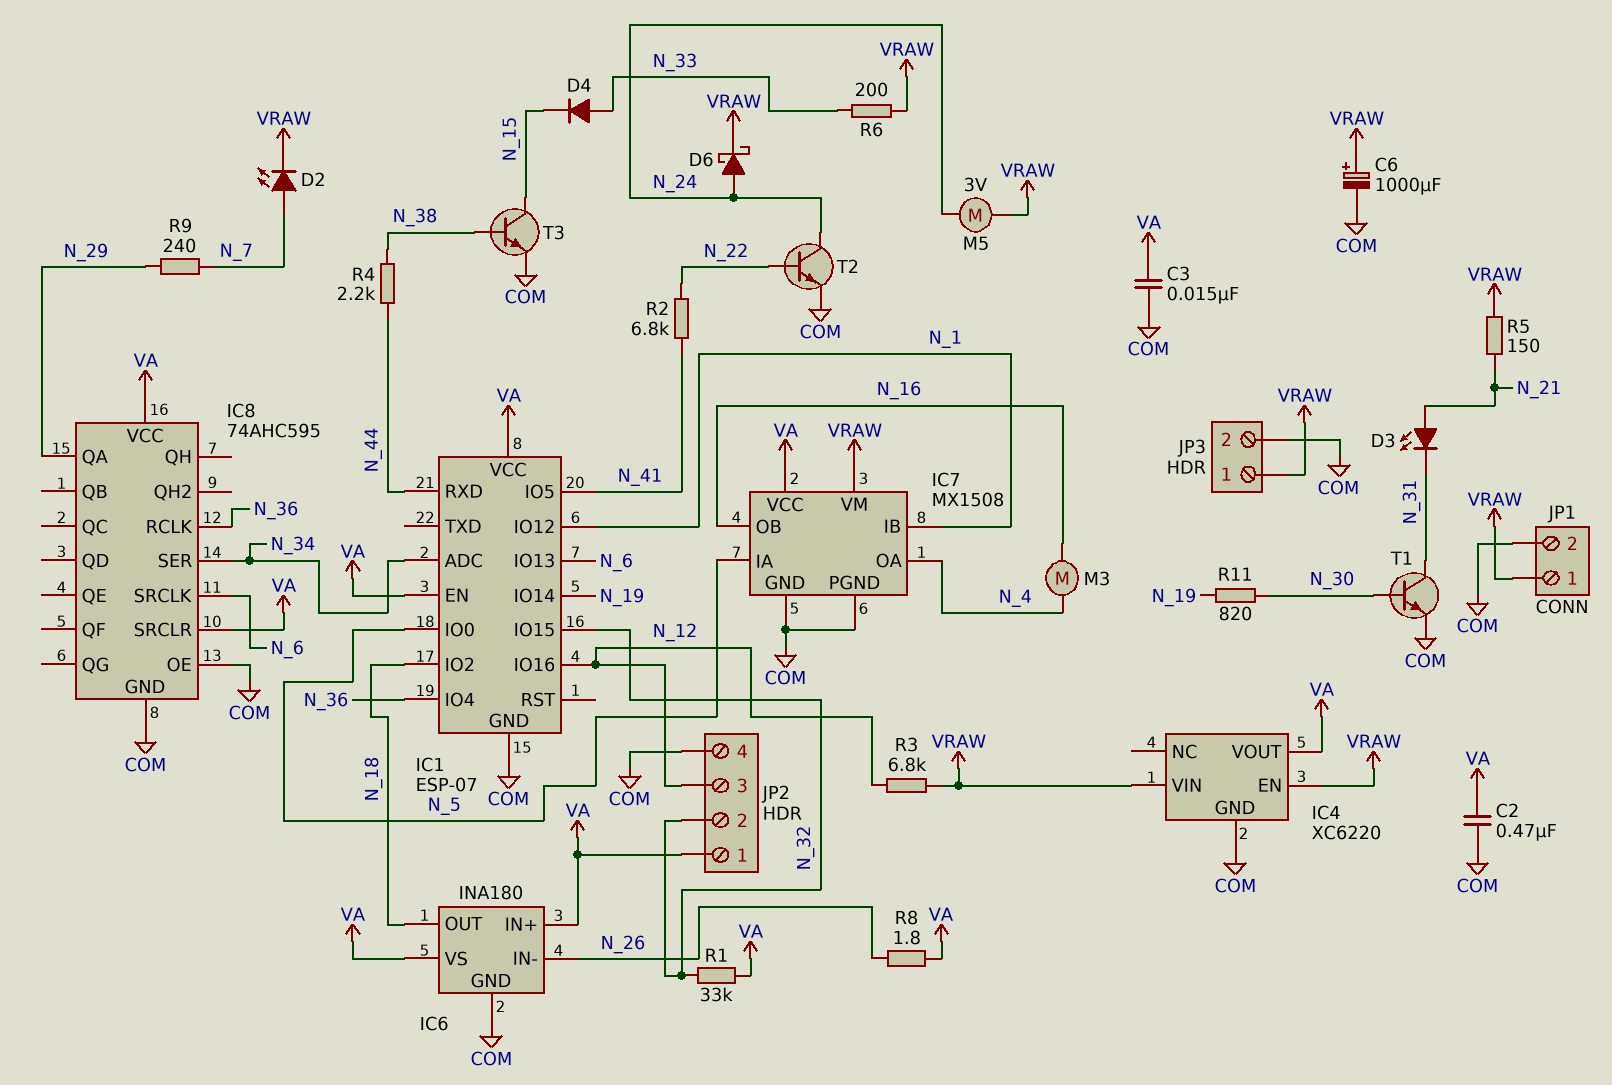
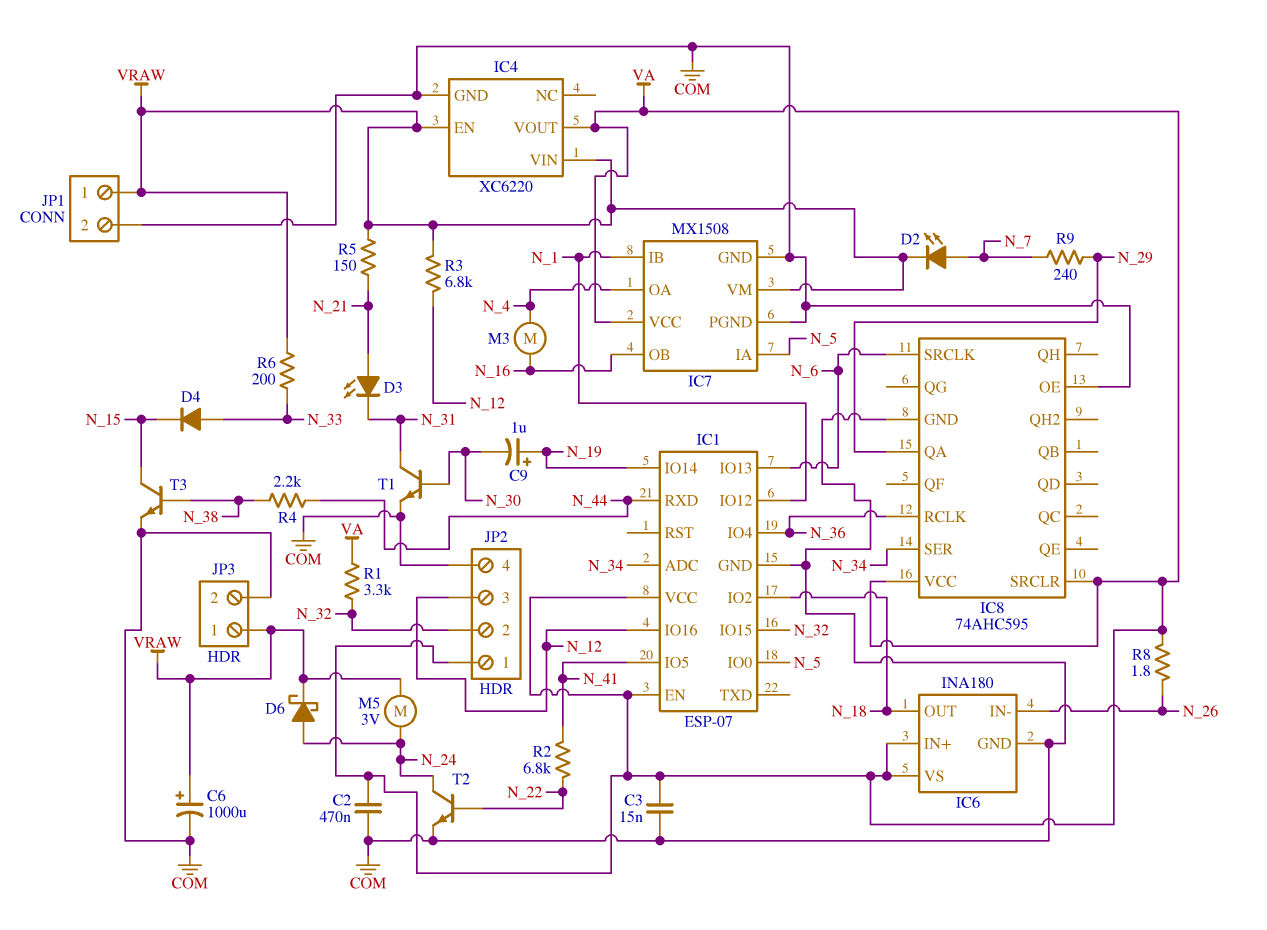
C9: none -> 1uF (plus N_19, minus N_30)
R1: 33k (N_32, VA) -> 3.3k (N_32, VA)
R11: 820 (N_19, N_30) -> none

